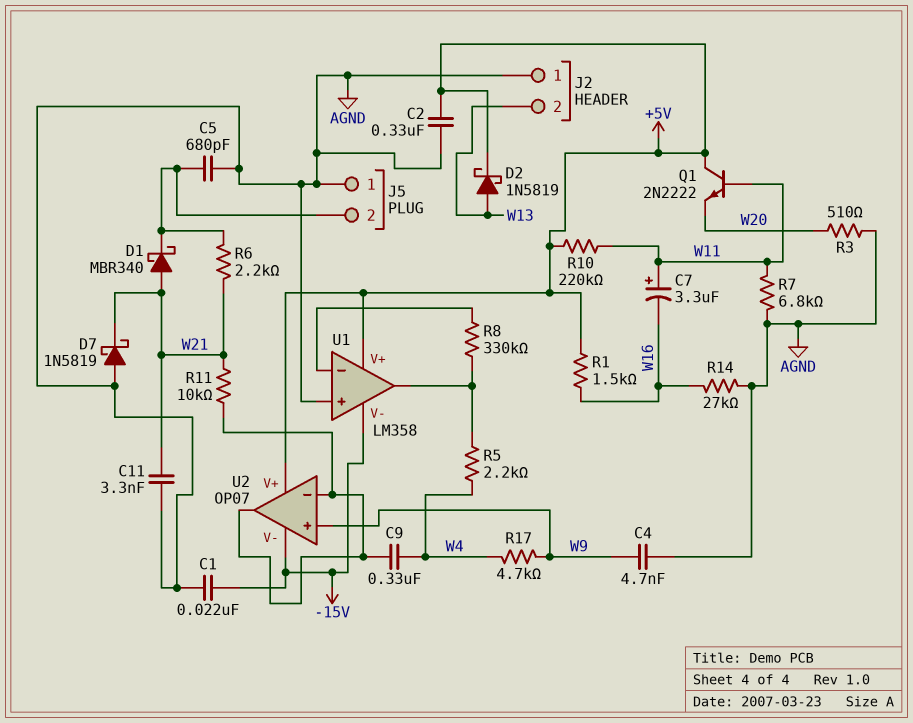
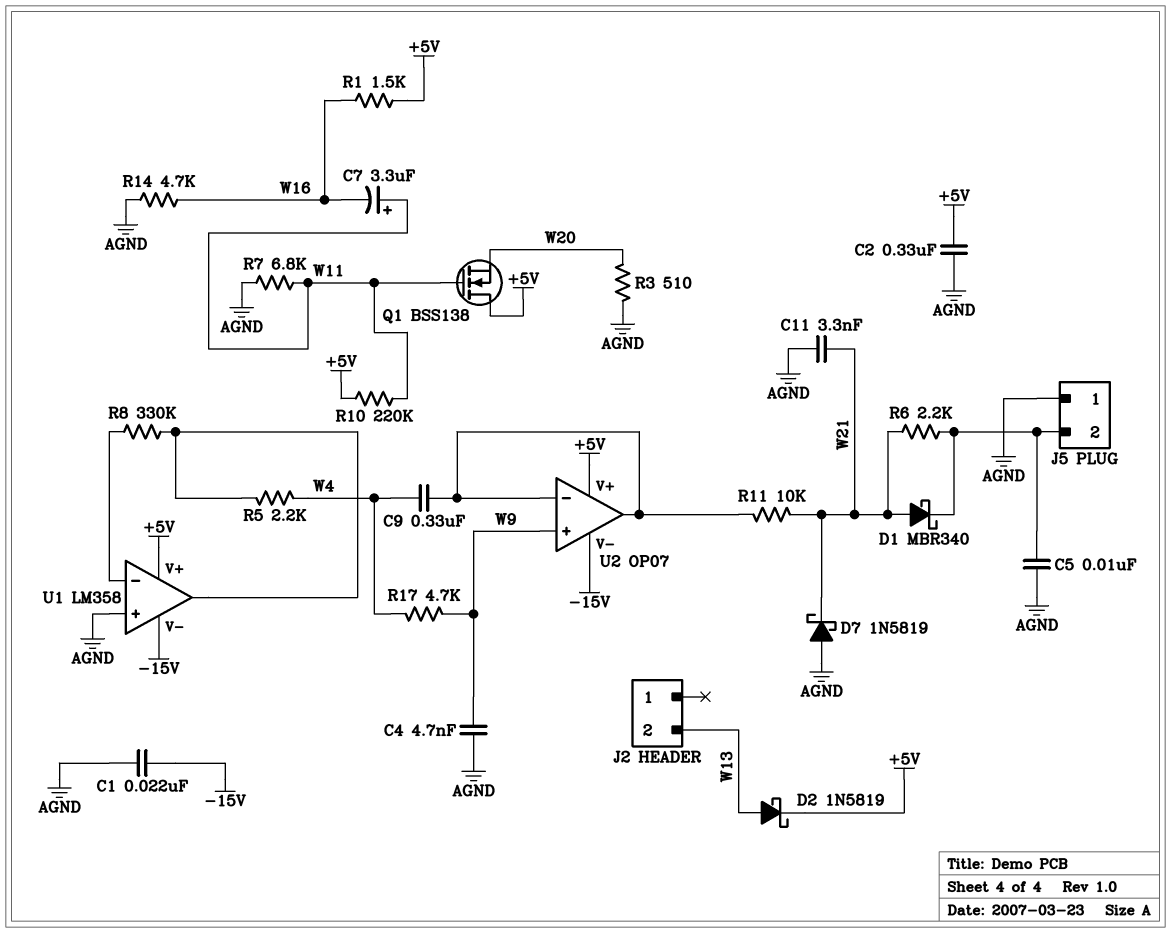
C5: 680pF (AGND, J5/2) -> 10nF (AGND, J5/2)
J2 pin 1: AGND -> none
Q1: NPN 2N2222 (B W11, C +5V, E W20) -> NMOS BSS138 (G W11, D +5V, S W20)
R14: 27k (AGND, W16) -> 4.7k (AGND, W16)

